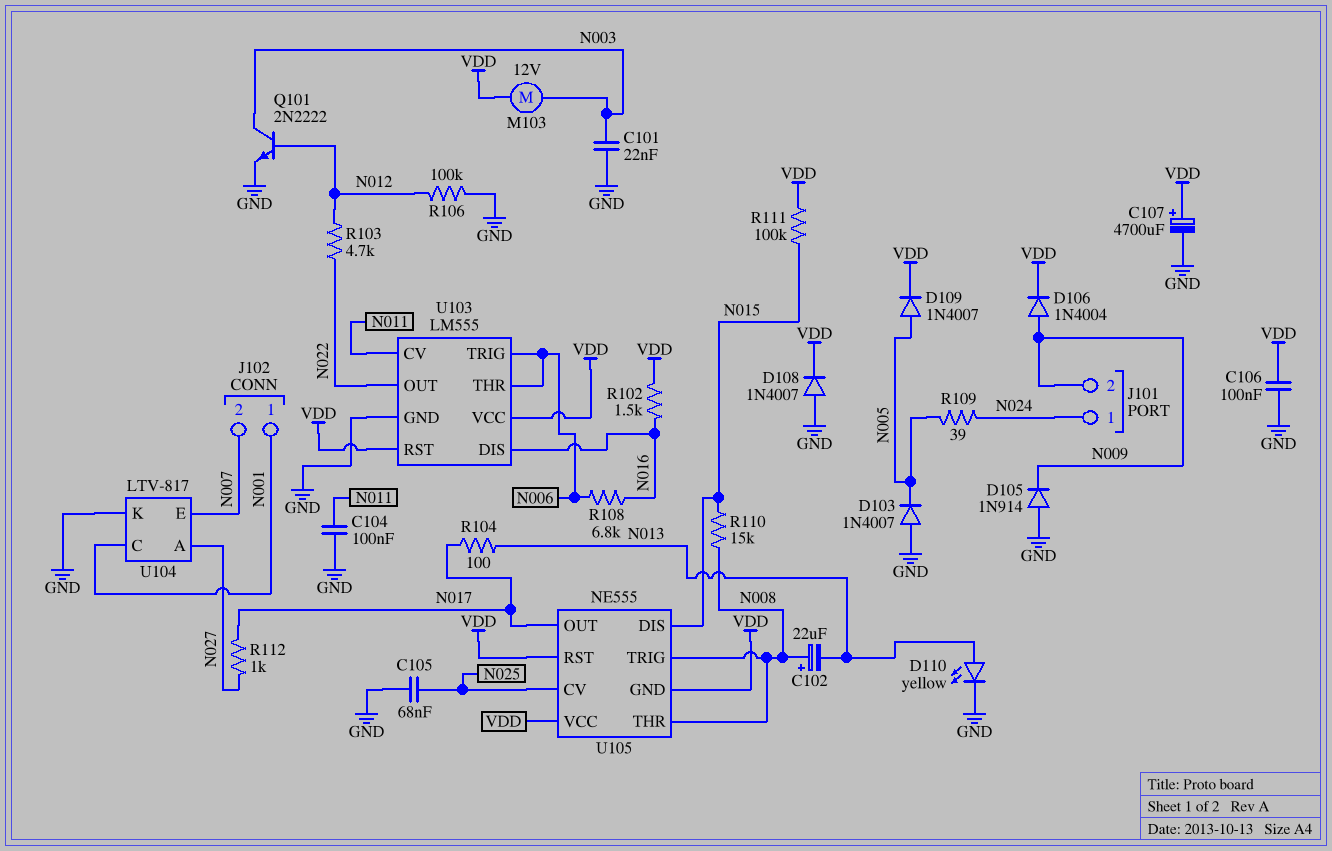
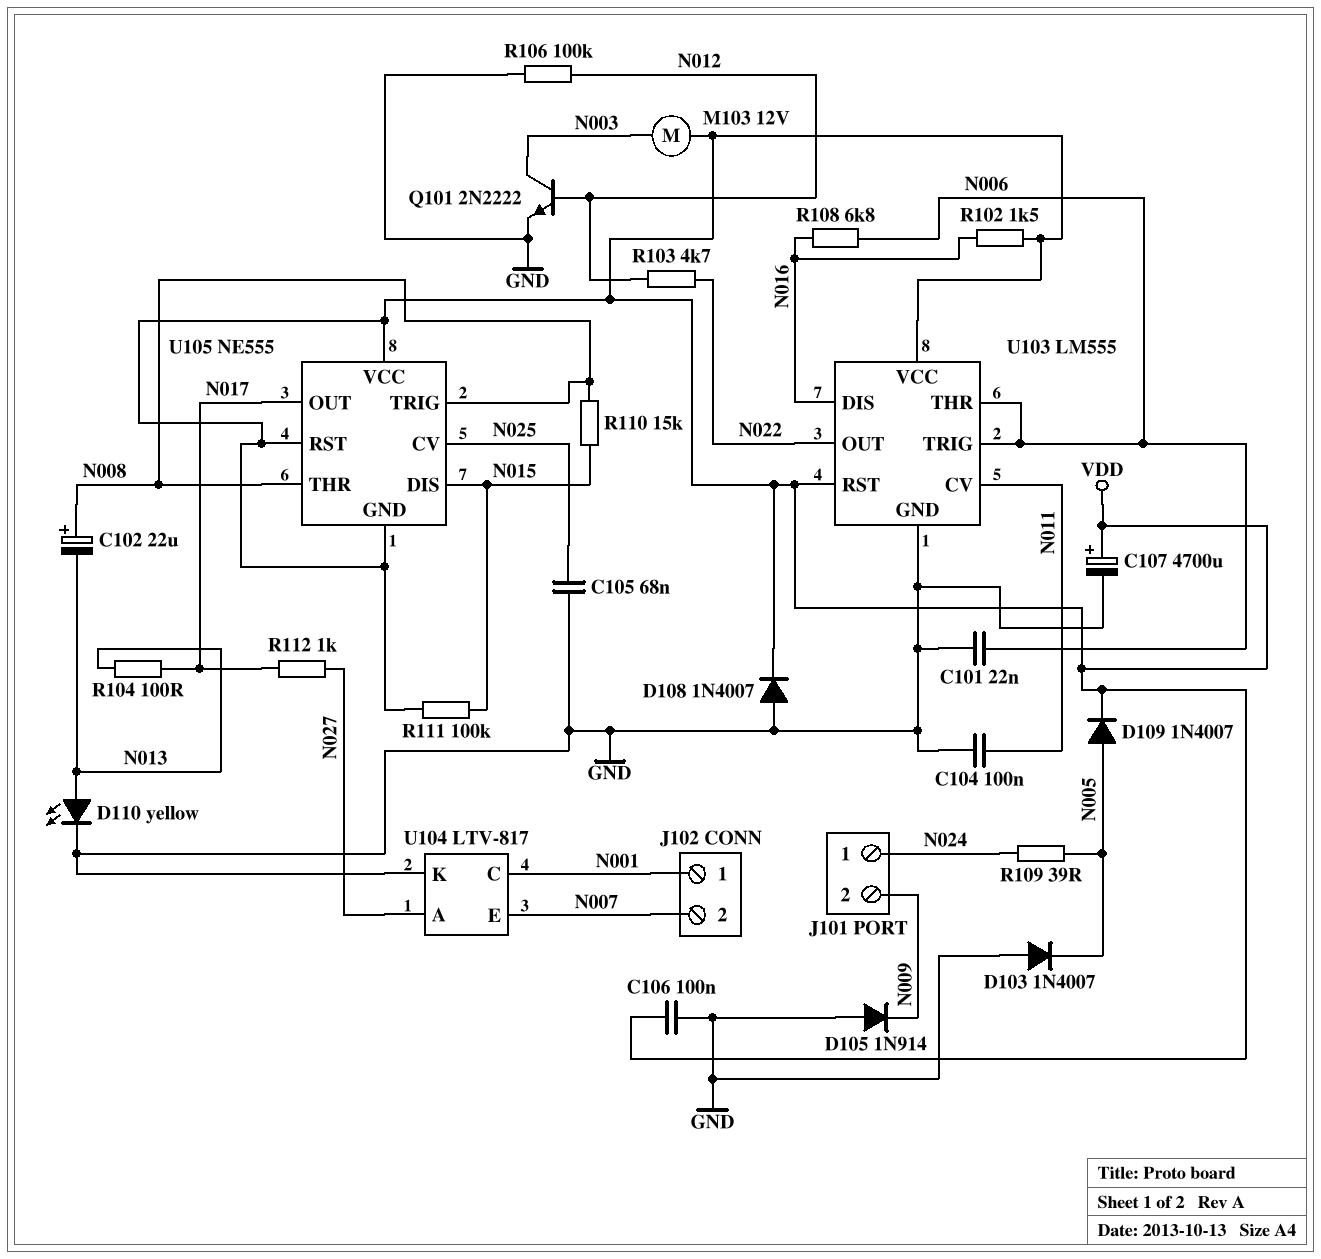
C101: 22nF (GND, N003) -> 22nF (GND, N006)
D106: diode 1N4004 (A N009, K VDD) -> none

